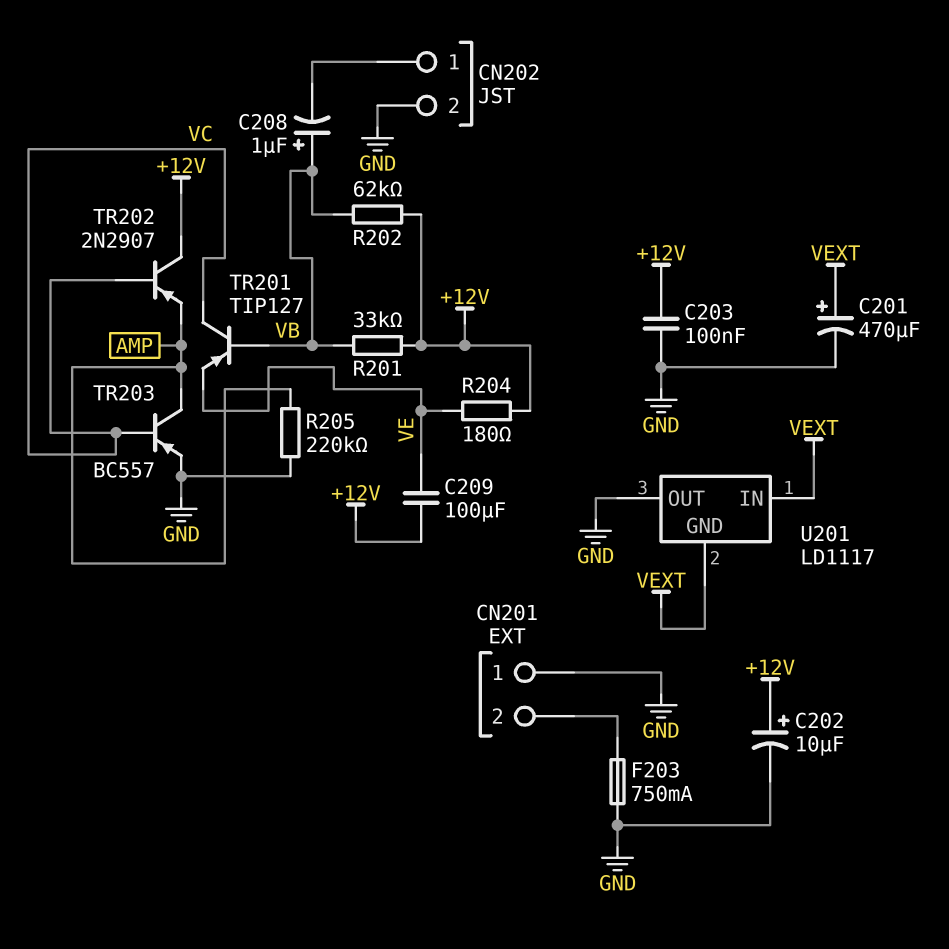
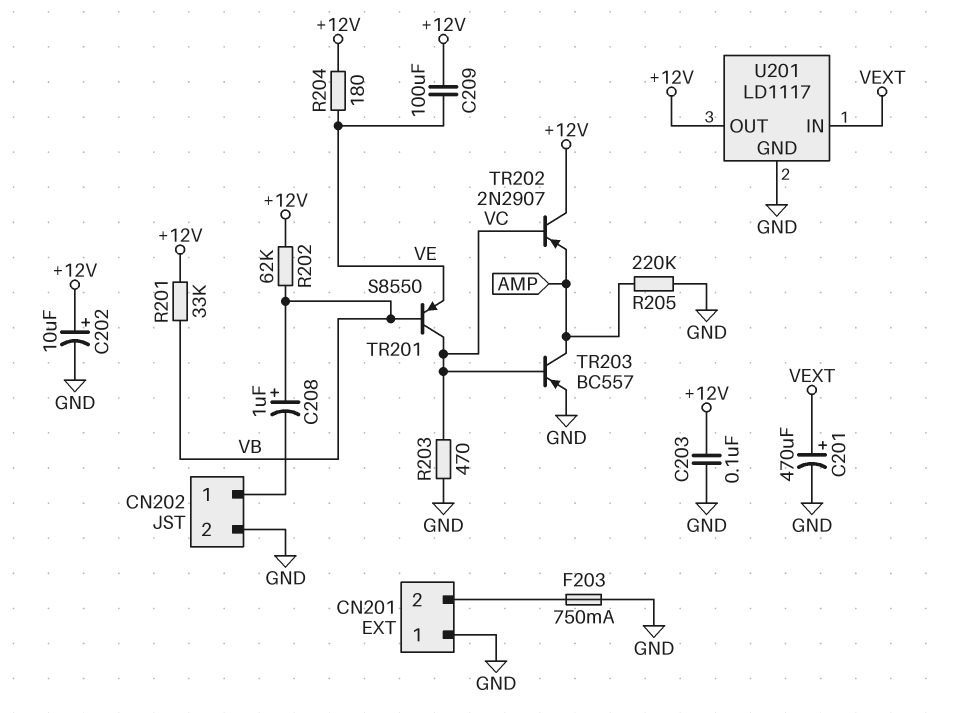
R203: none -> 470 (GND, VC)
TR201: PNP TIP127 (B VB, C VC, E VE) -> PNP S8550 (B VB, C VC, E VE)
U201 pin GND: VEXT -> GND
U201 pin OUT: GND -> +12V

